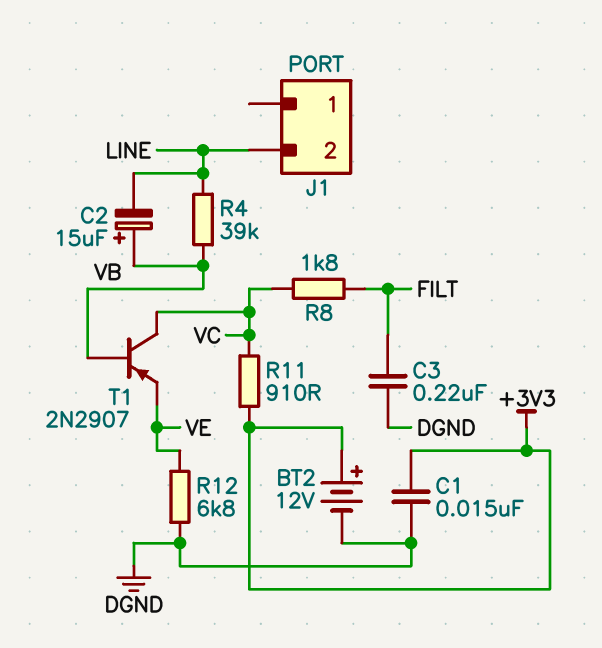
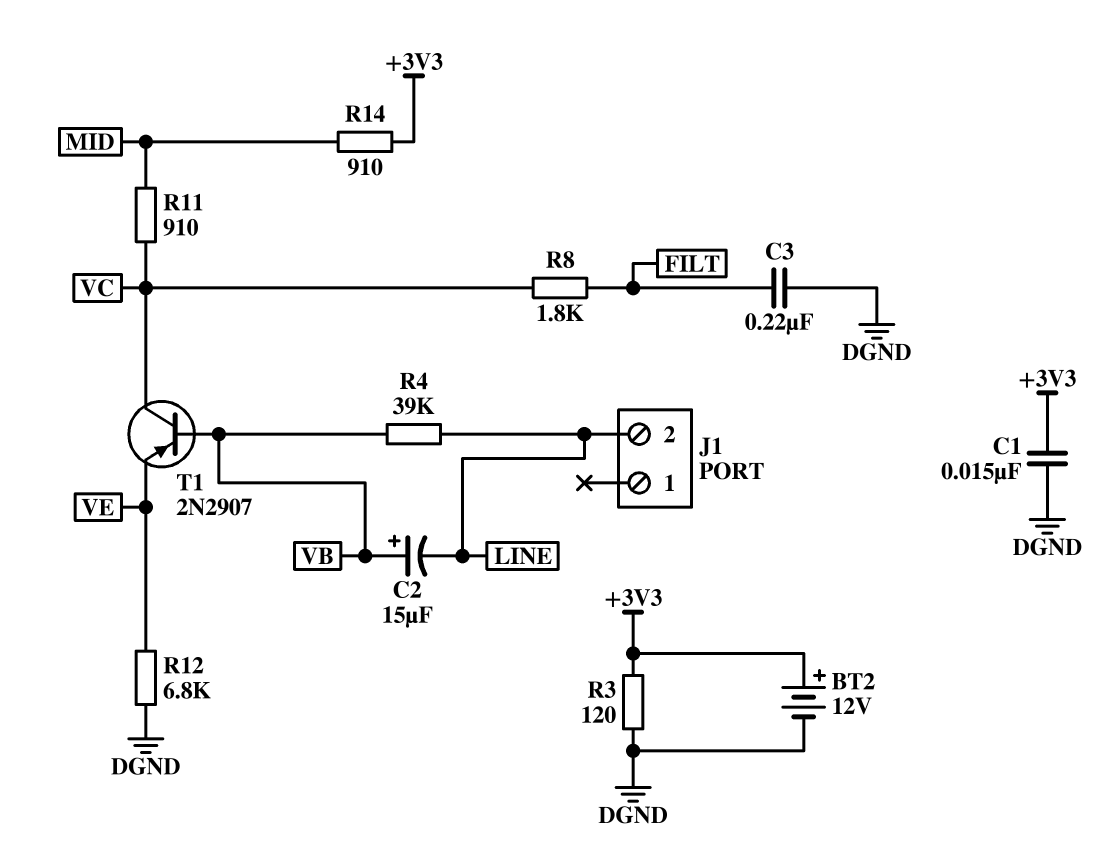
R3: none -> 120 (+3V3, DGND)
R11: 910 (+3V3, VC) -> 910 (MID, VC)
R14: none -> 910 (+3V3, MID)

